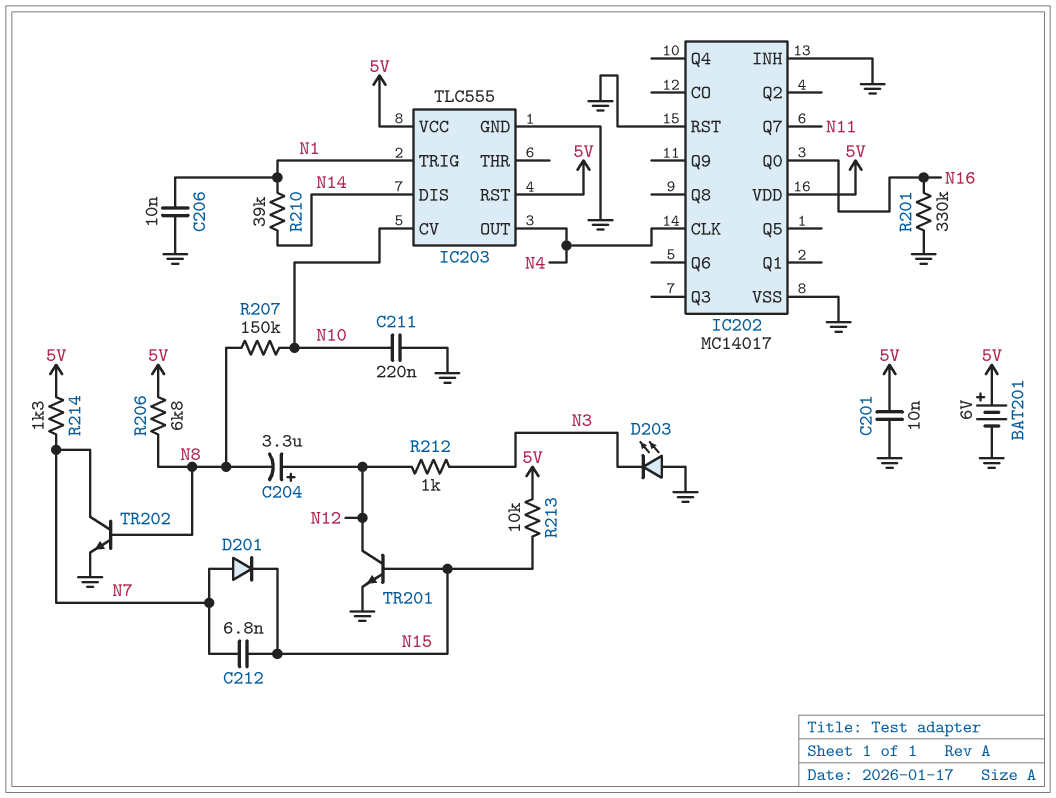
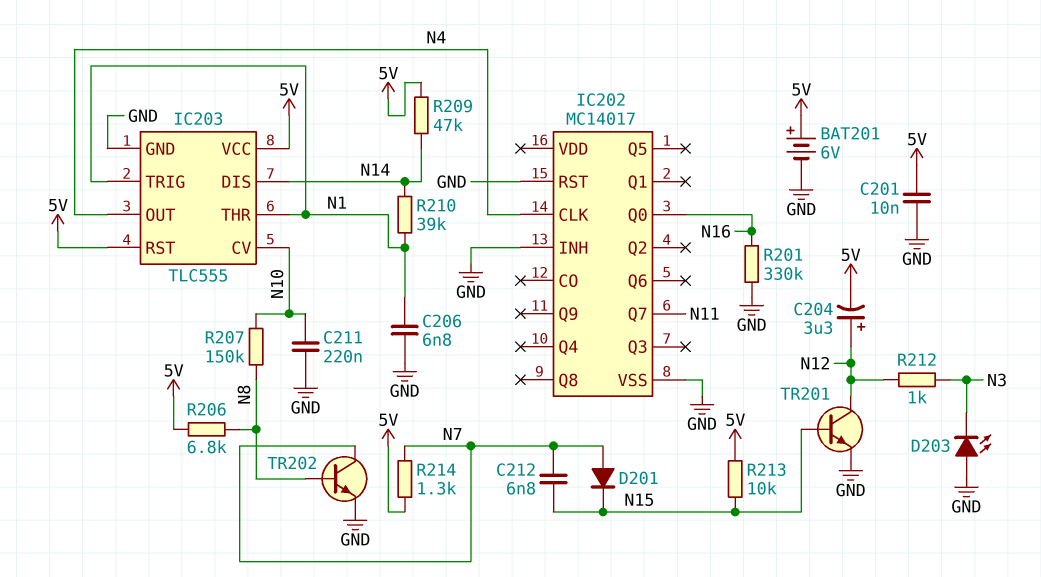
C204: 3.3uF (plus N12, minus N8) -> 3.3uF (plus N12, minus 5V)
C206: 10nF (GND, N1) -> 6.8nF (GND, N1)
IC202 pin VDD: 5V -> none
IC203 pin THR: none -> N1
R209: none -> 47k (5V, N14)

